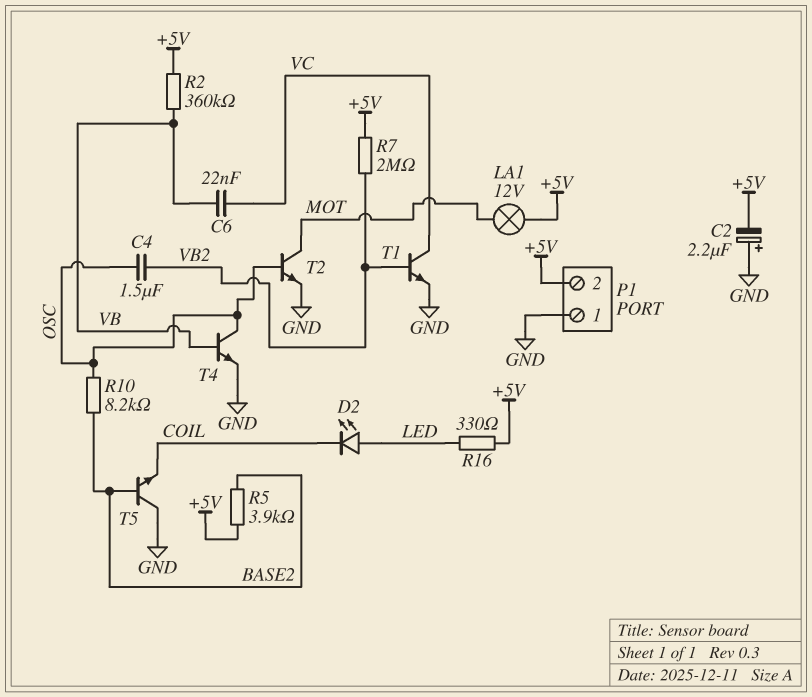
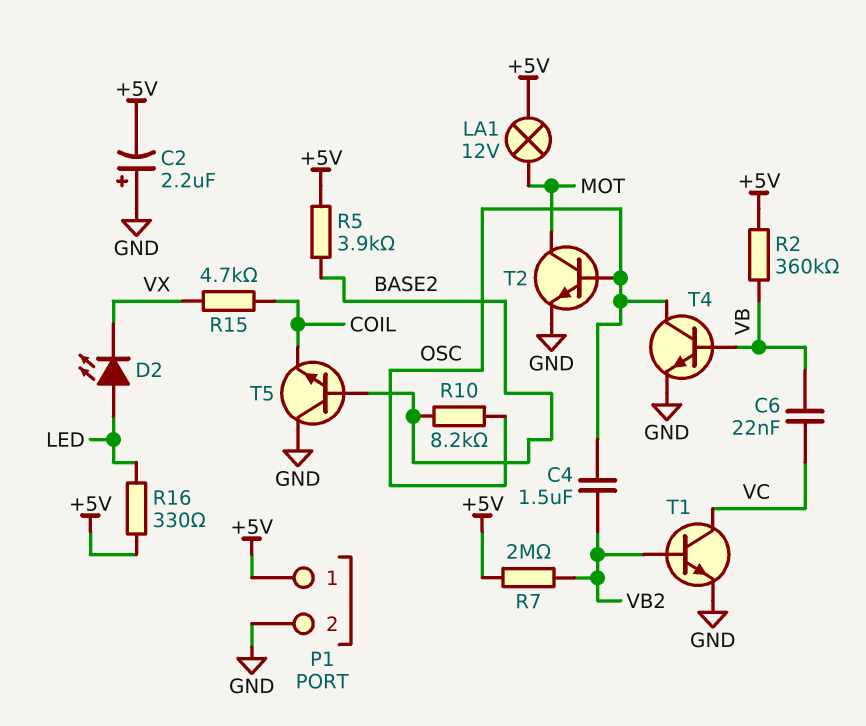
D2: LED (A LED, K COIL) -> LED (A LED, K VX)
P1 pin 1: GND -> +5V
P1 pin 2: +5V -> GND
R15: none -> 4.7k (COIL, VX)

